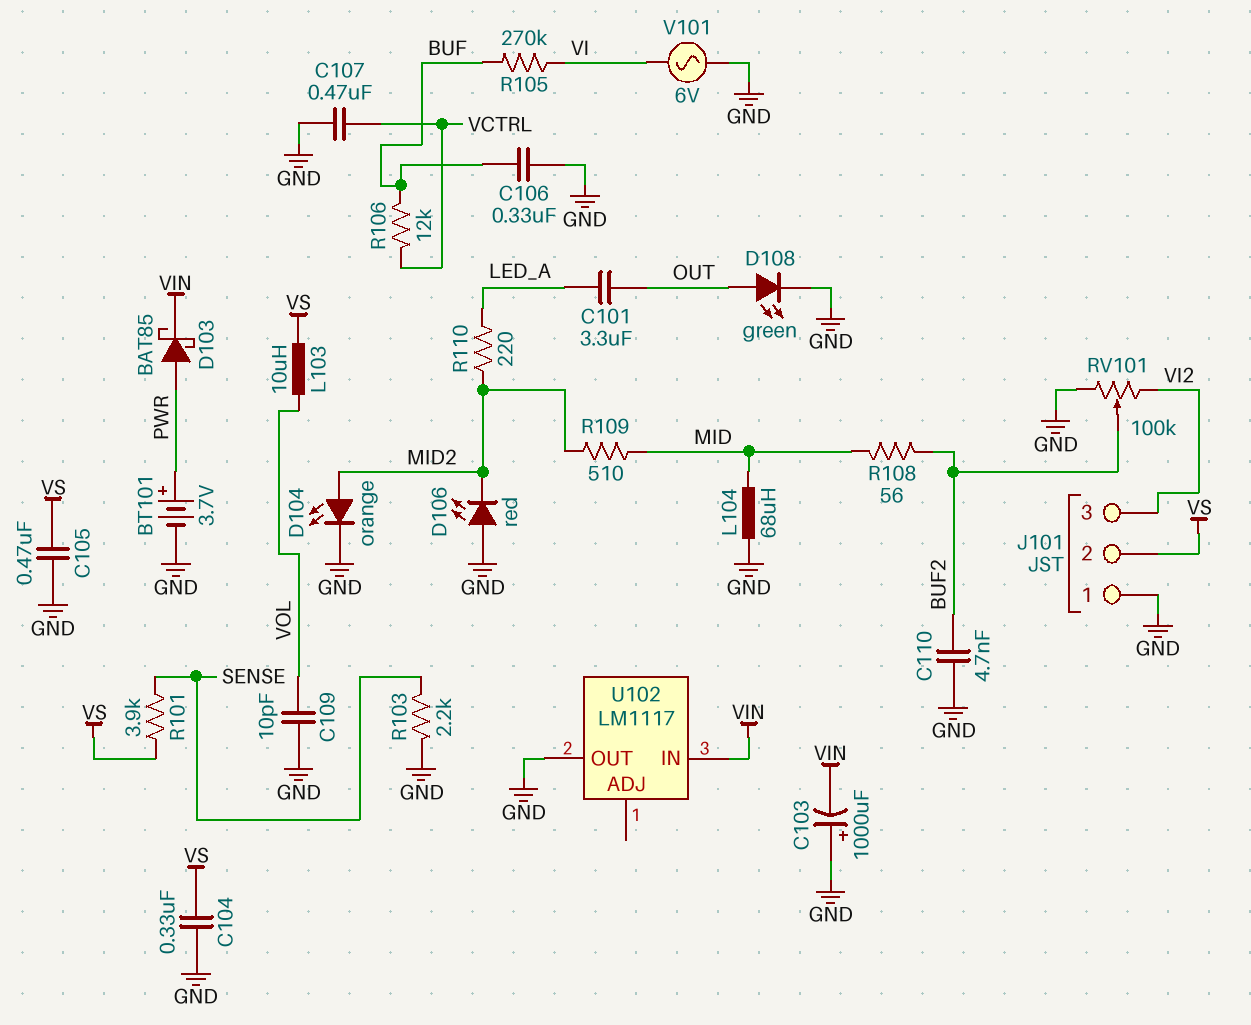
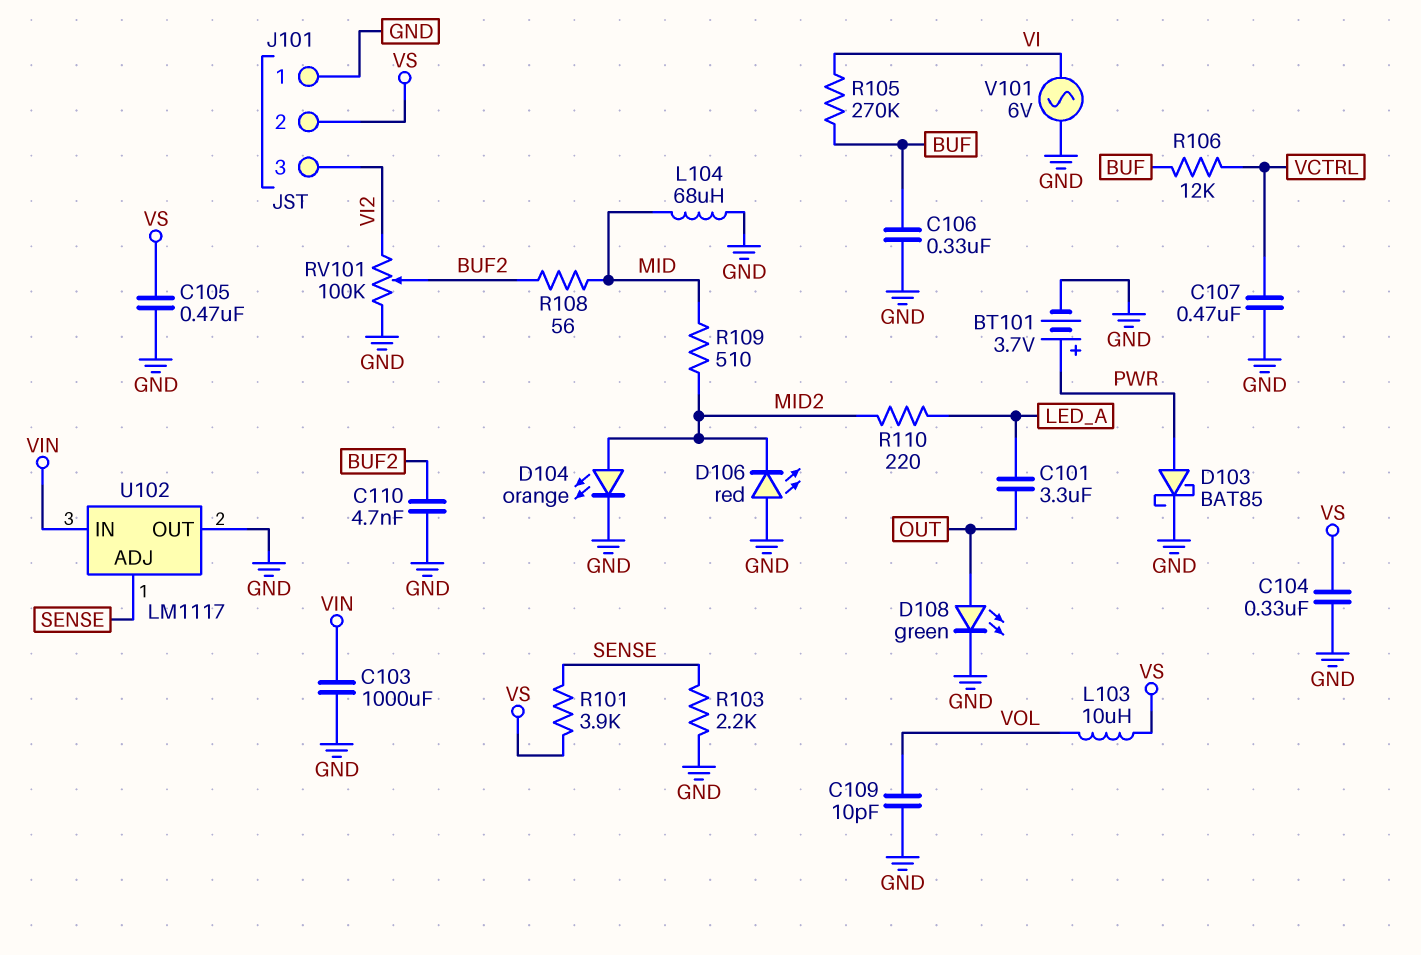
C103: 1000uF (plus GND, minus VIN) -> 1000uF (GND, VIN)
D103: schottky BAT85 (A PWR, K VIN) -> schottky BAT85 (A PWR, K GND)
U102 pin ADJ: none -> SENSE

